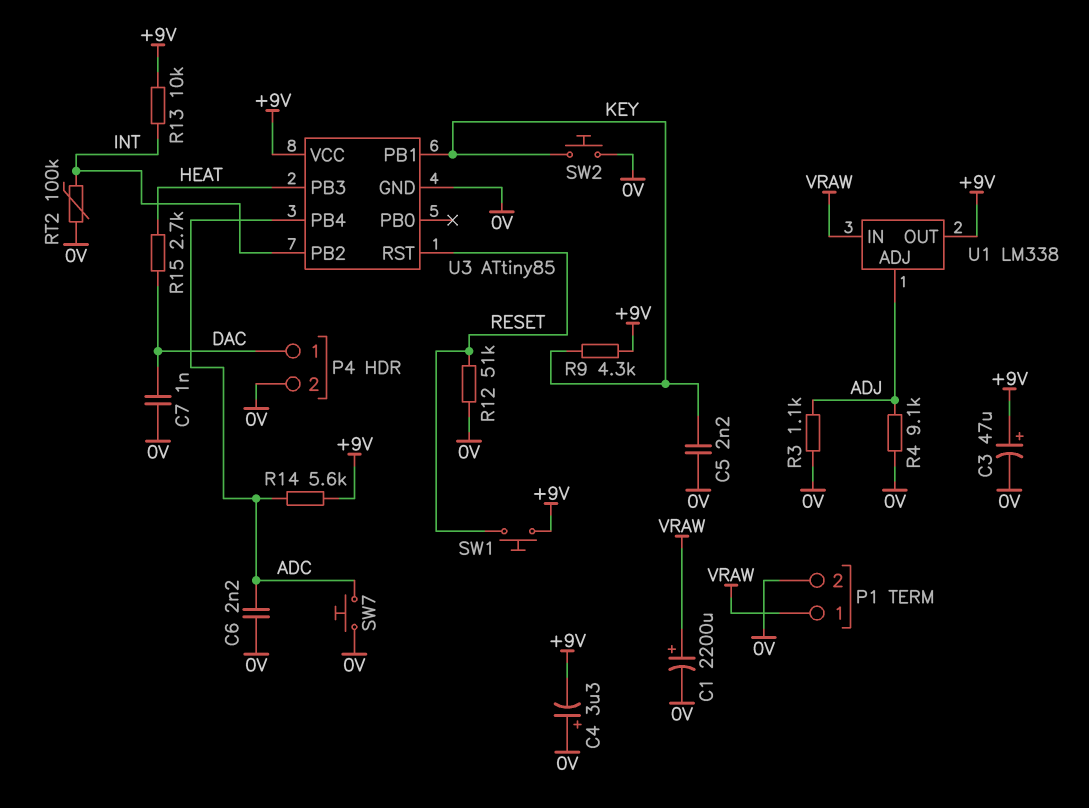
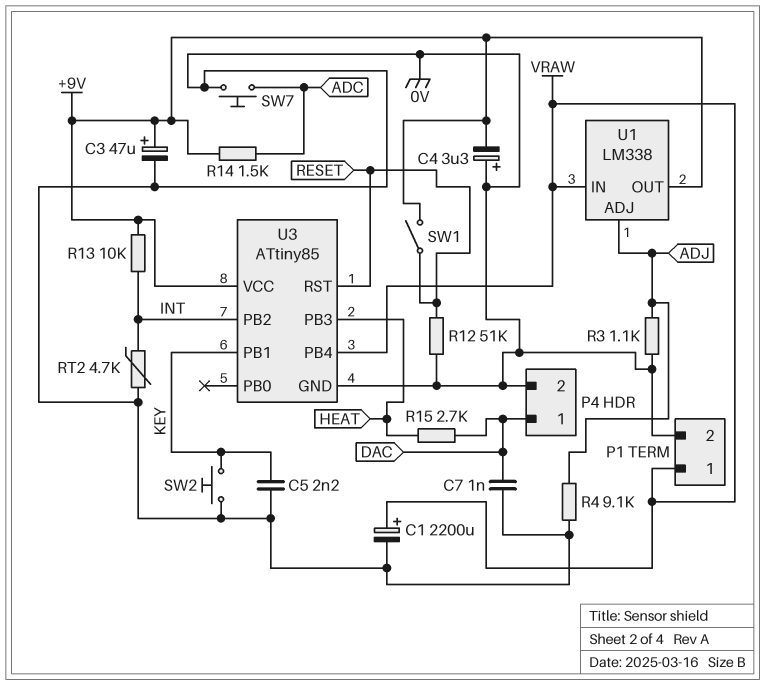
C6: 2.2nF (0V, ADC) -> none
R9: 4.3k (+9V, KEY) -> none
R14: 5.6k (+9V, ADC) -> 1.5k (+9V, ADC)
RT2: 100k (0V, INT) -> 4.7k (0V, INT)
SW1: button (+9V, RESET) -> switch (+9V, RESET)
U3 pin PB4: ADC -> VRAW

